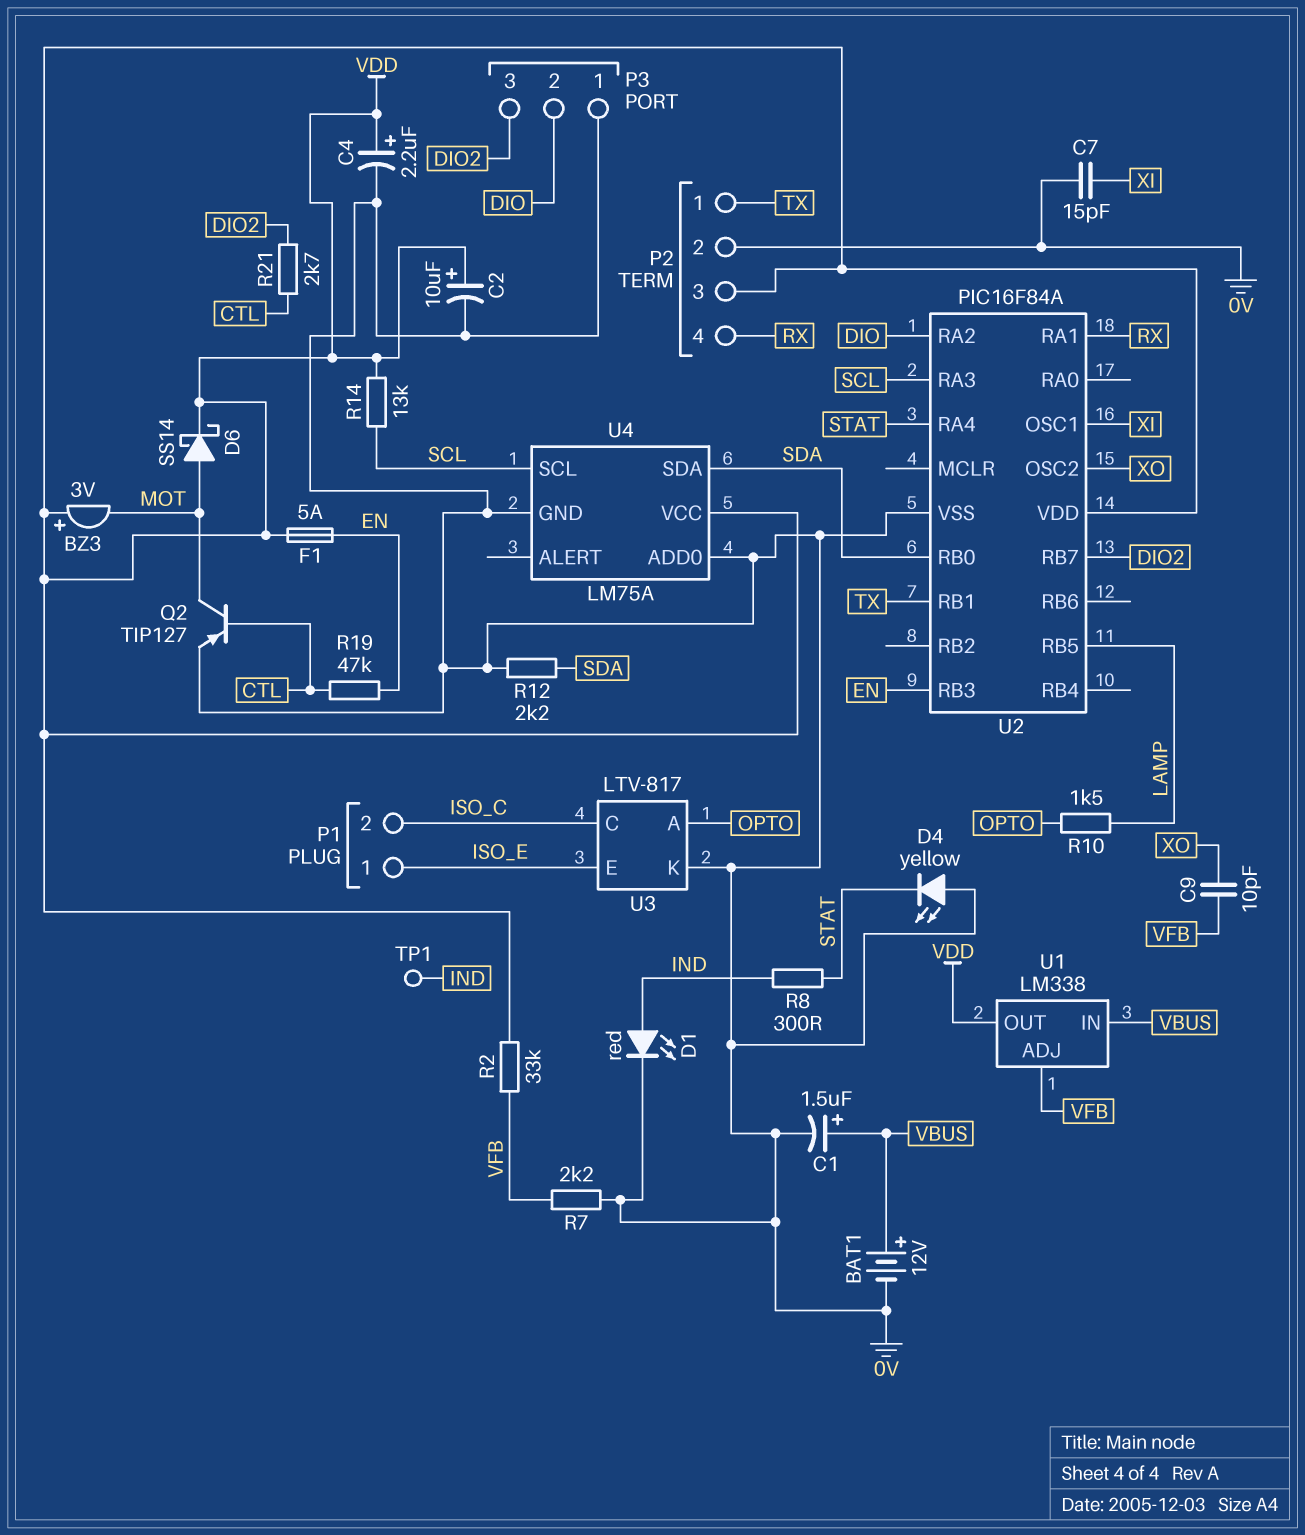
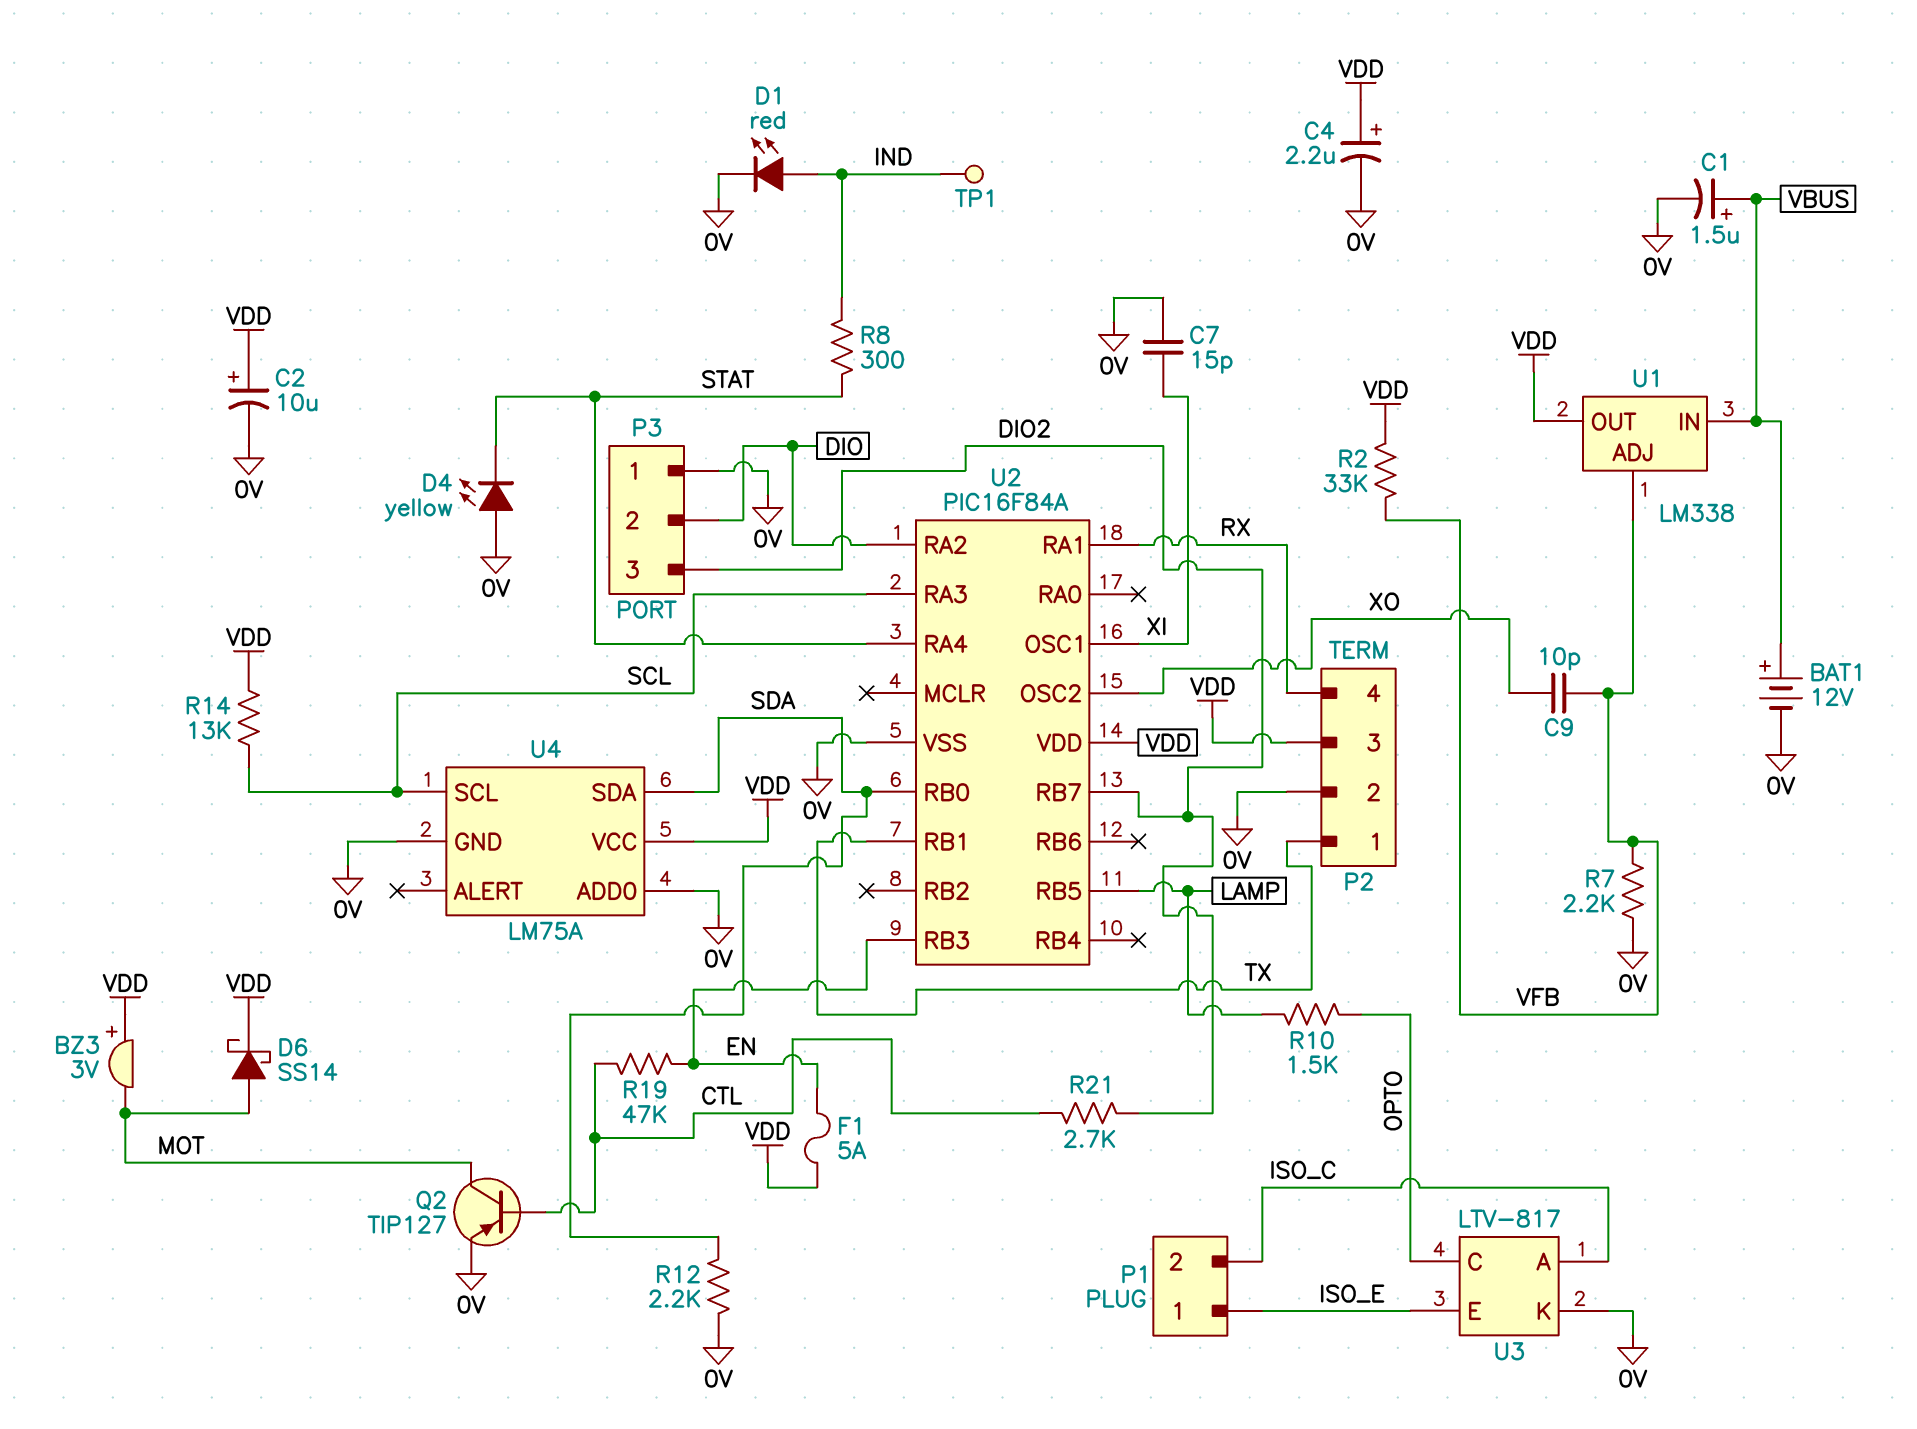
U3 pin A: OPTO -> ISO_C
U3 pin C: ISO_C -> OPTO

